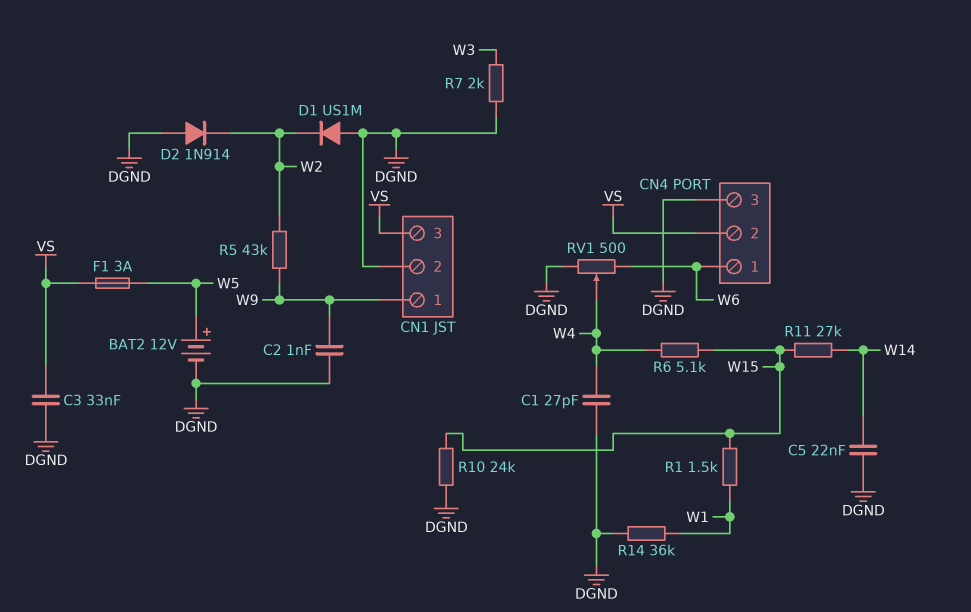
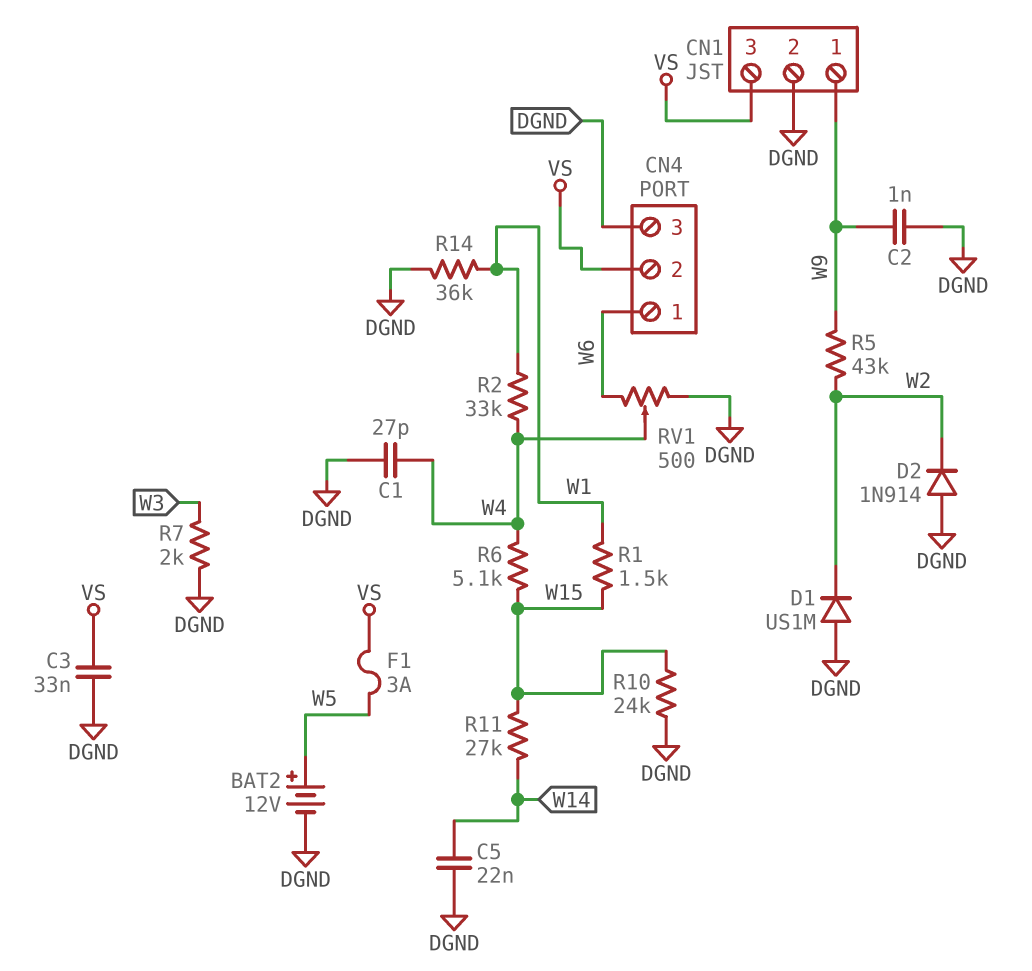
R2: none -> 33k (W1, W4)

